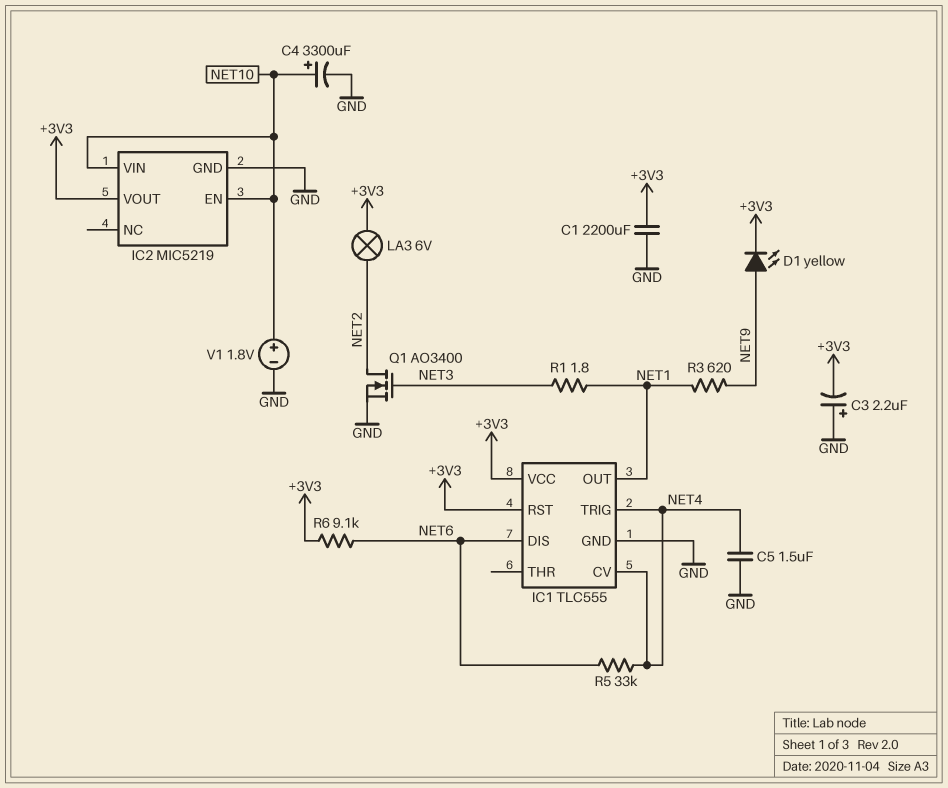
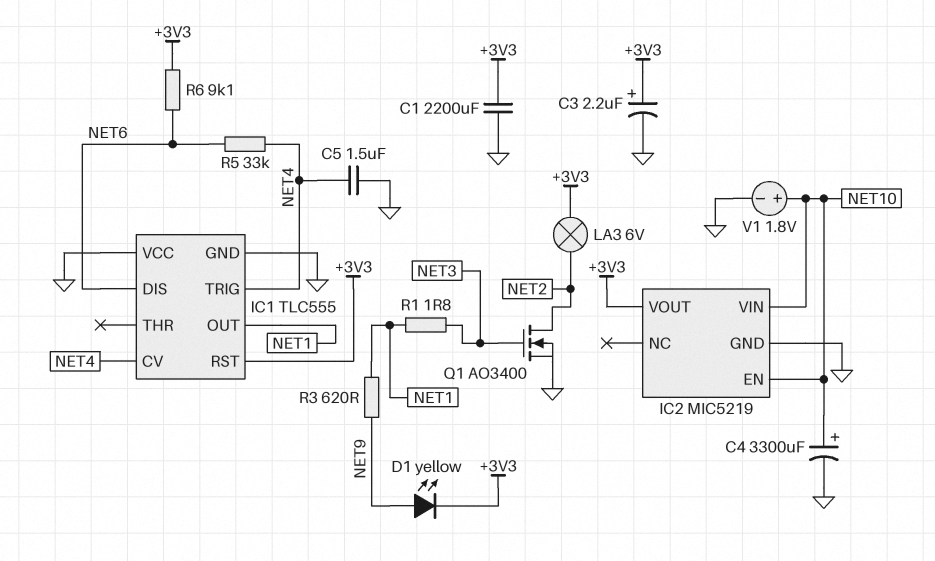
C3: 2.2uF (plus GND, minus +3V3) -> 2.2uF (plus +3V3, minus GND)
IC1 pin VCC: +3V3 -> GND

